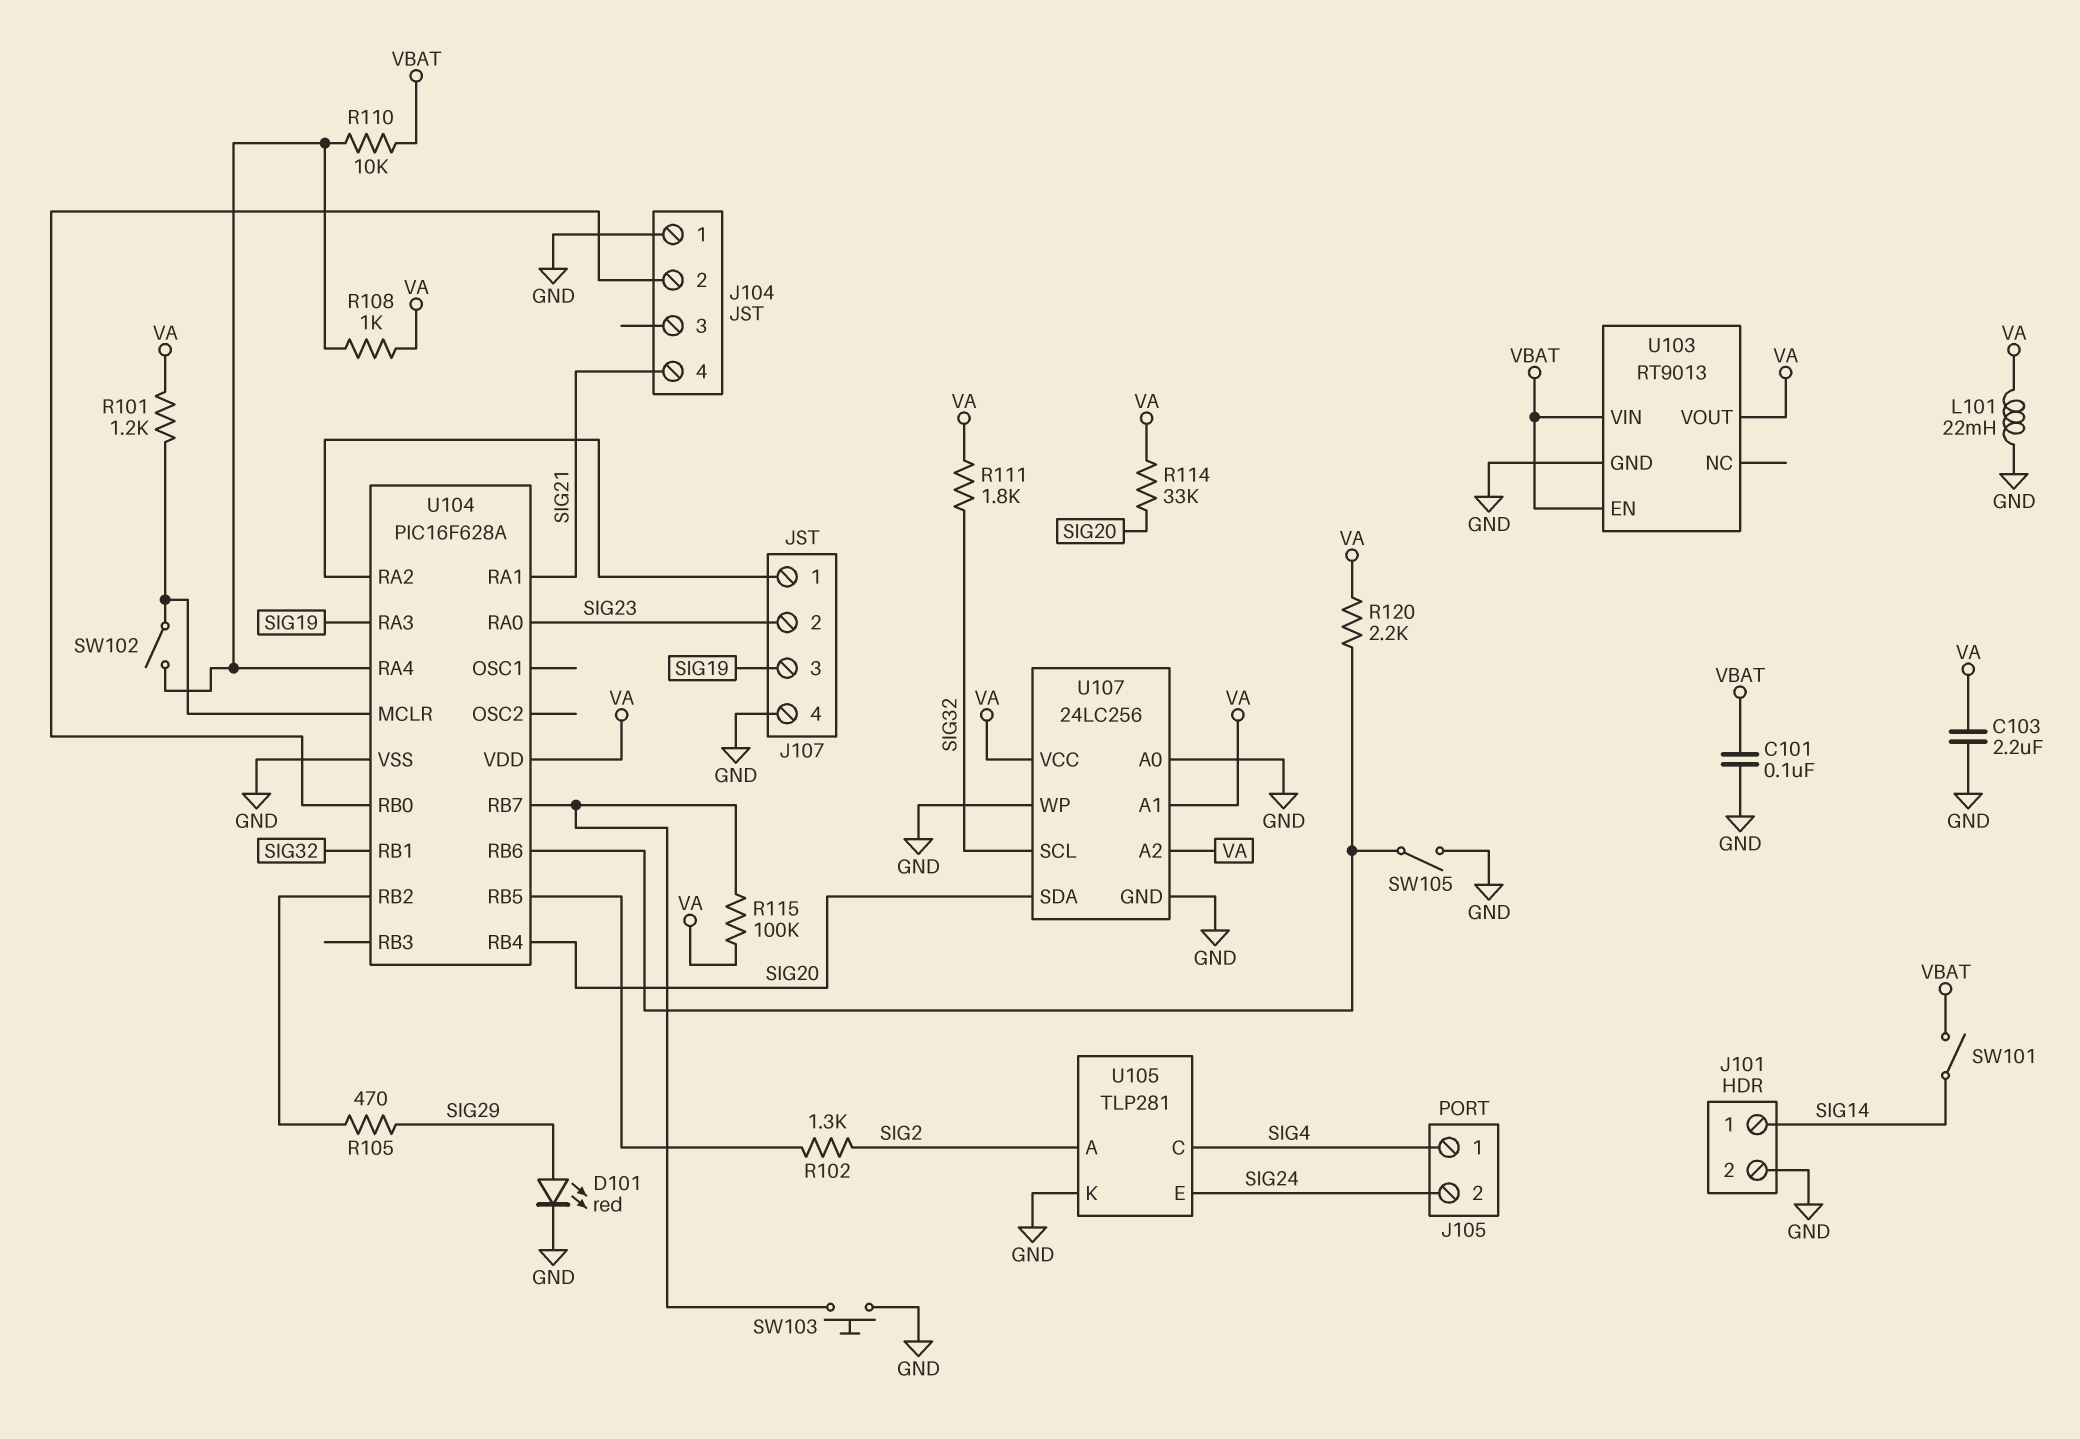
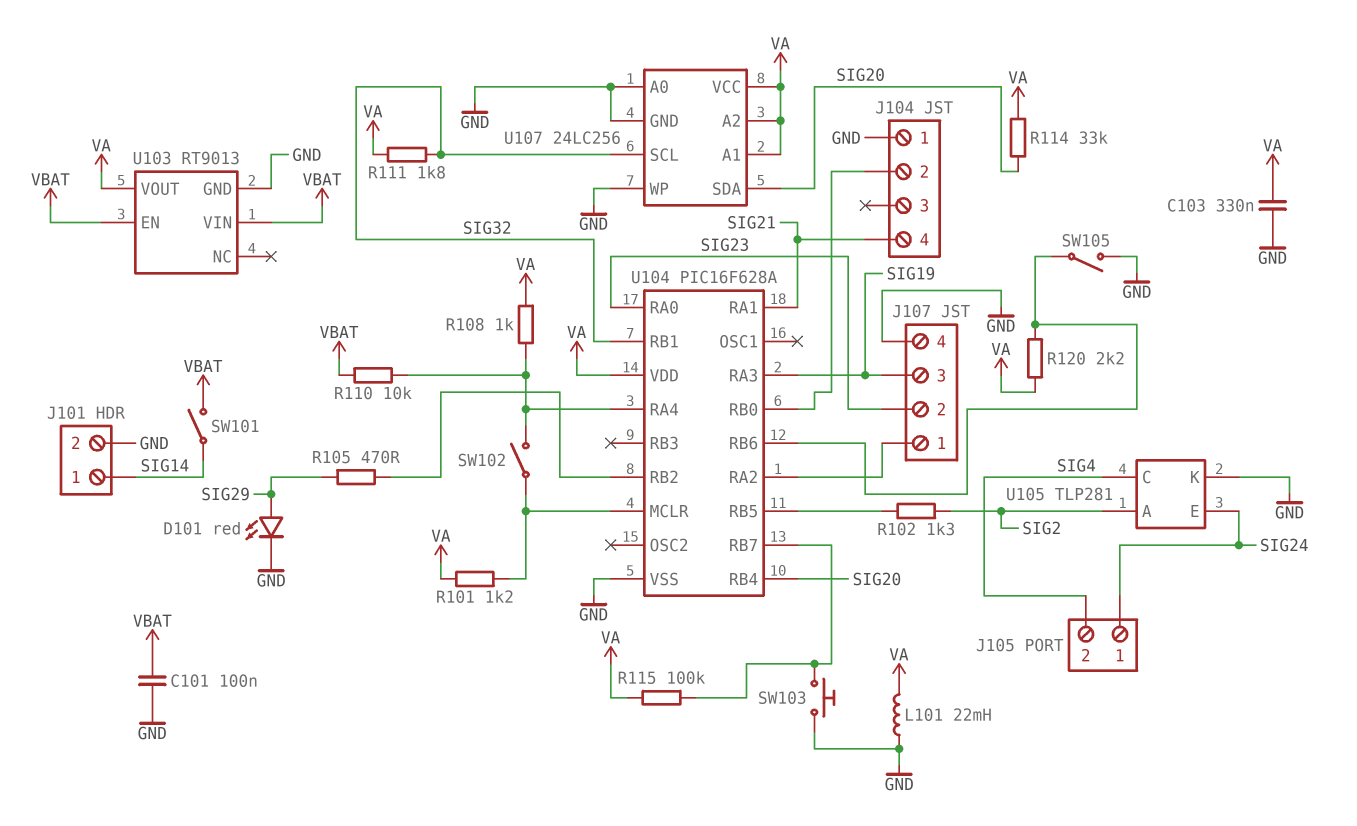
C103: 2.2uF (GND, VA) -> 330nF (GND, VA)
J105 pin 1: SIG4 -> SIG24
J105 pin 2: SIG24 -> SIG4

